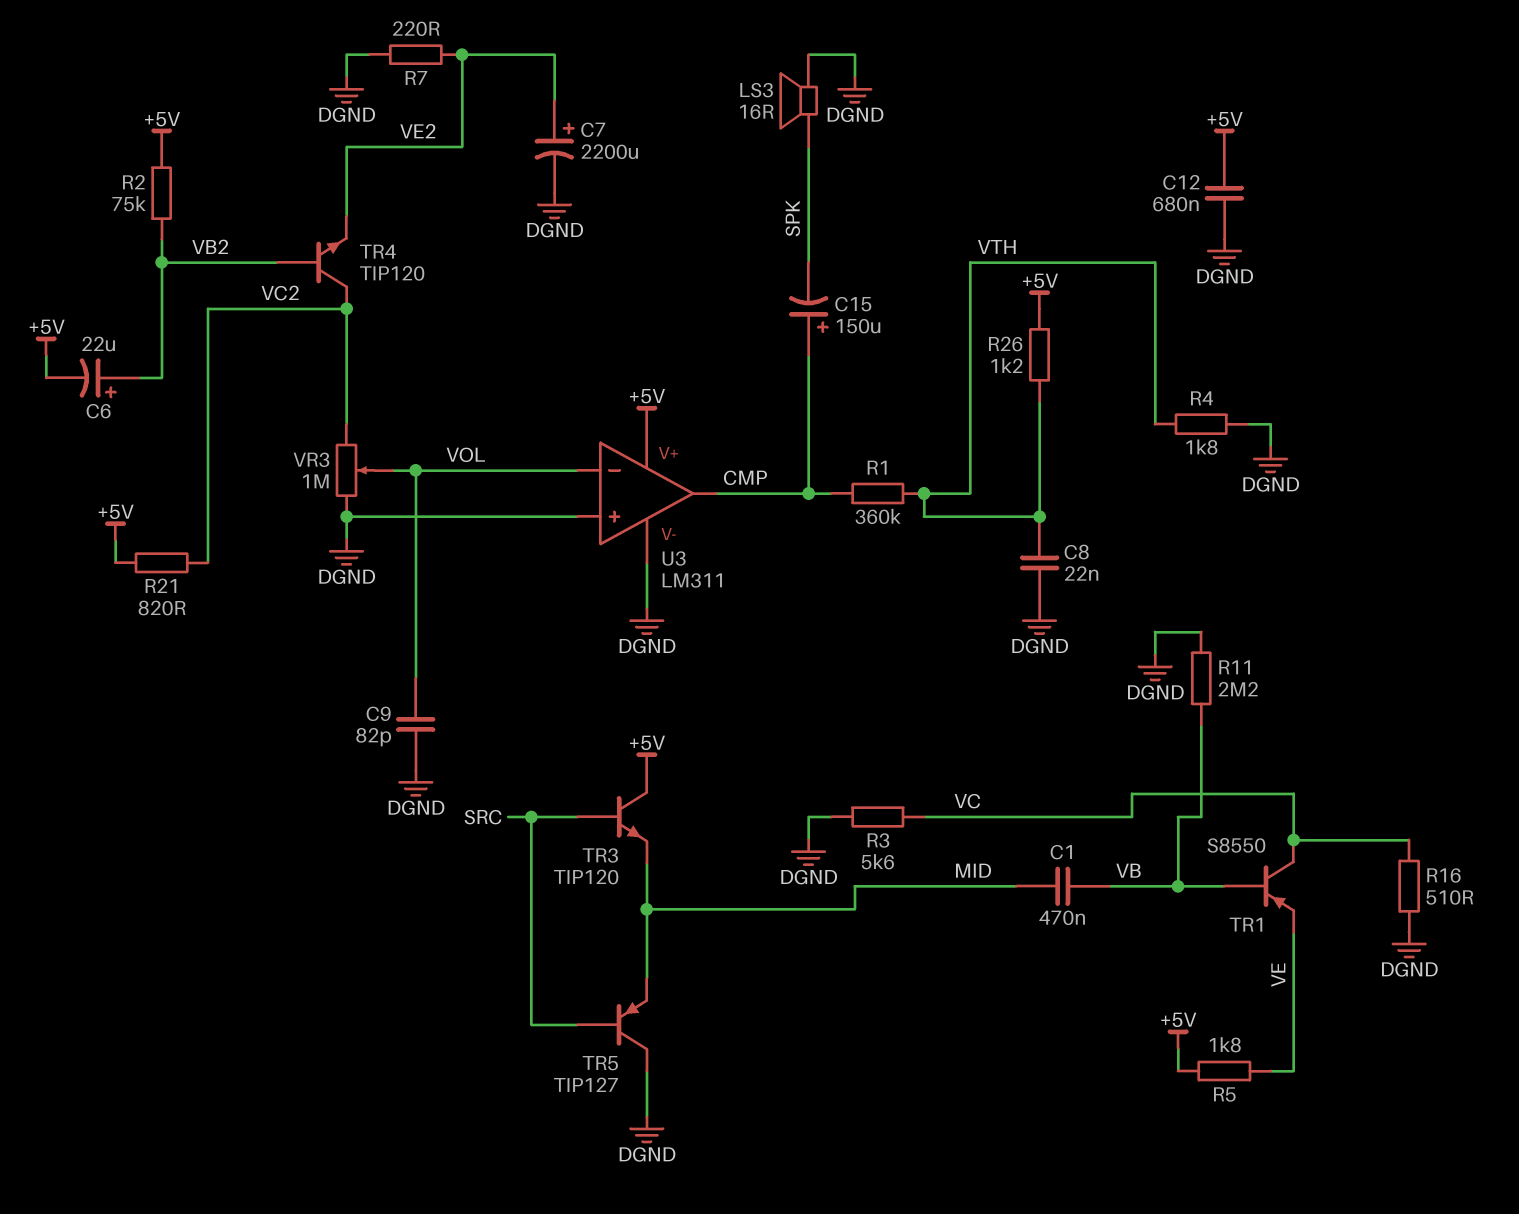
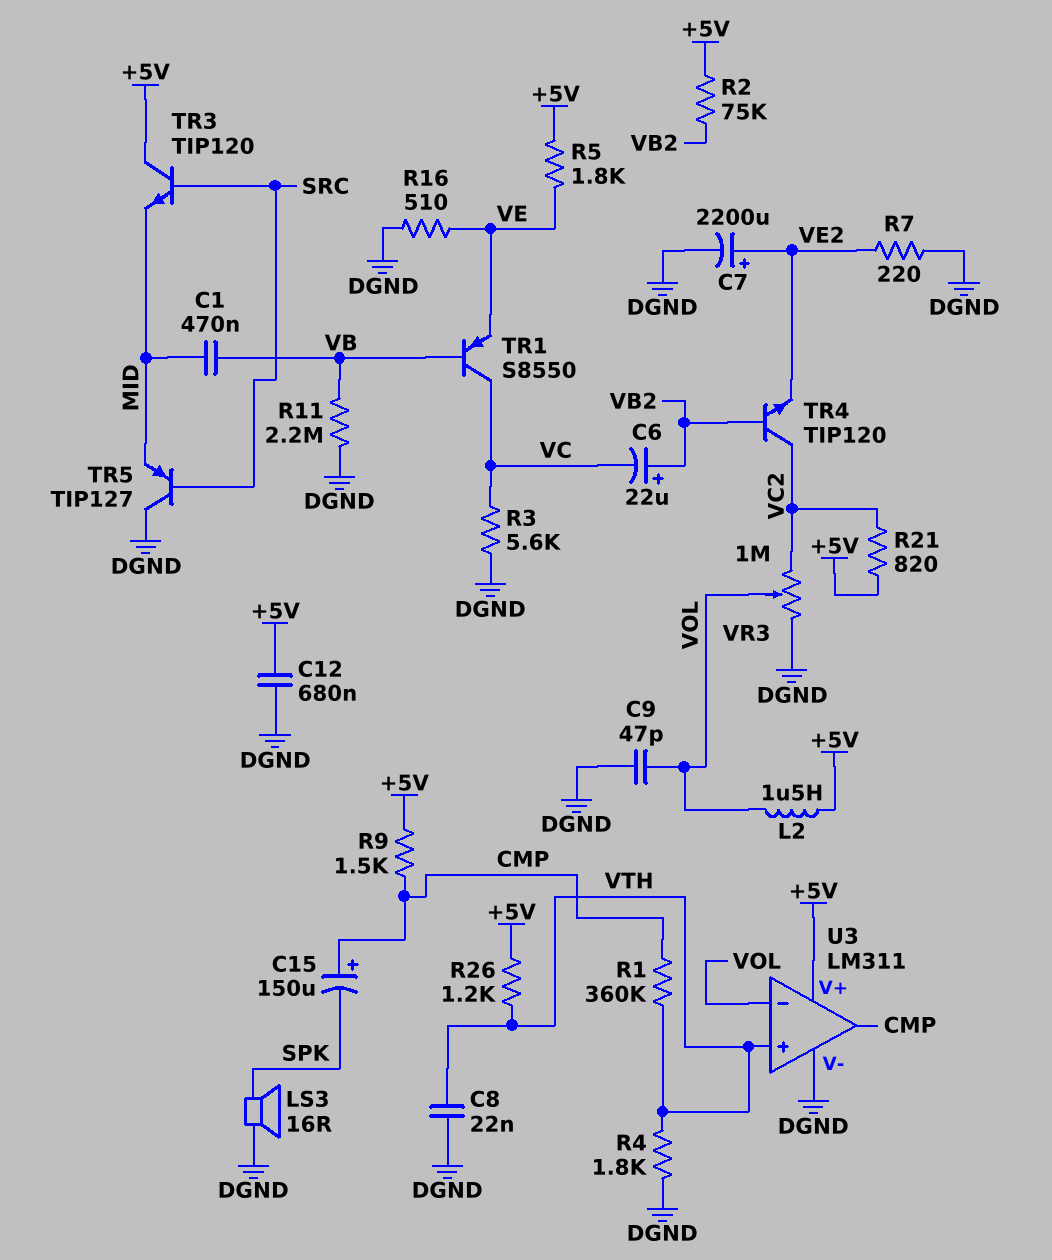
C6: 22uF (plus VB2, minus +5V) -> 22uF (plus VB2, minus VC)
C9: 82pF (DGND, VOL) -> 47pF (DGND, VOL)
L2: none -> 1.5uH (+5V, VOL)
R9: none -> 1.5k (+5V, CMP)
R16: 510 (DGND, VC) -> 510 (DGND, VE)
U3 pin in+: DGND -> VTH

